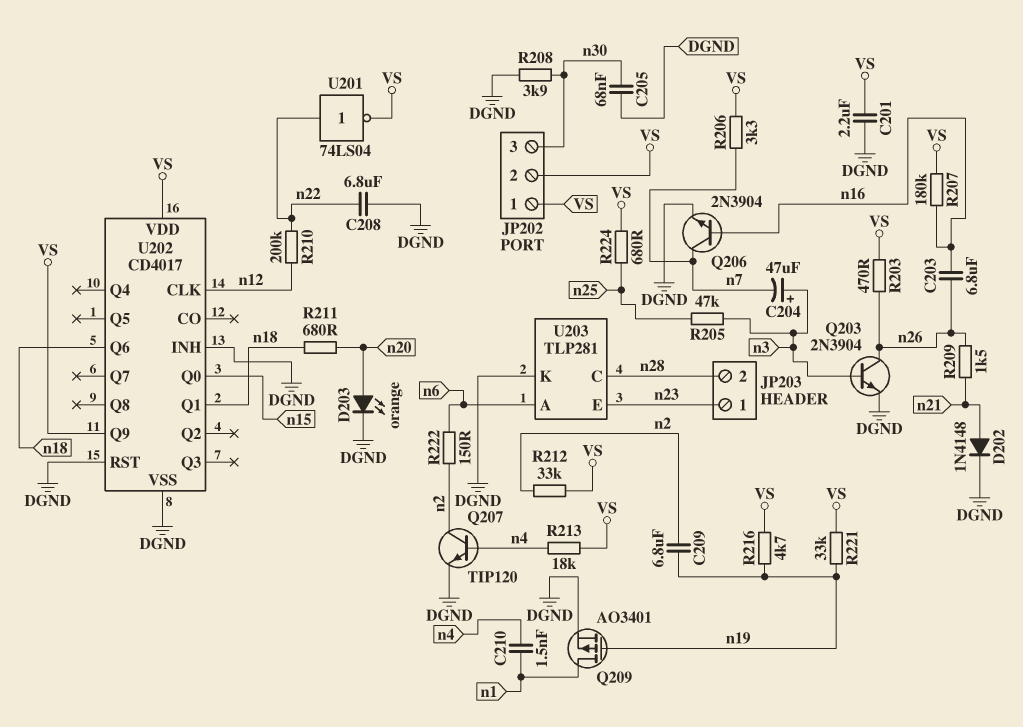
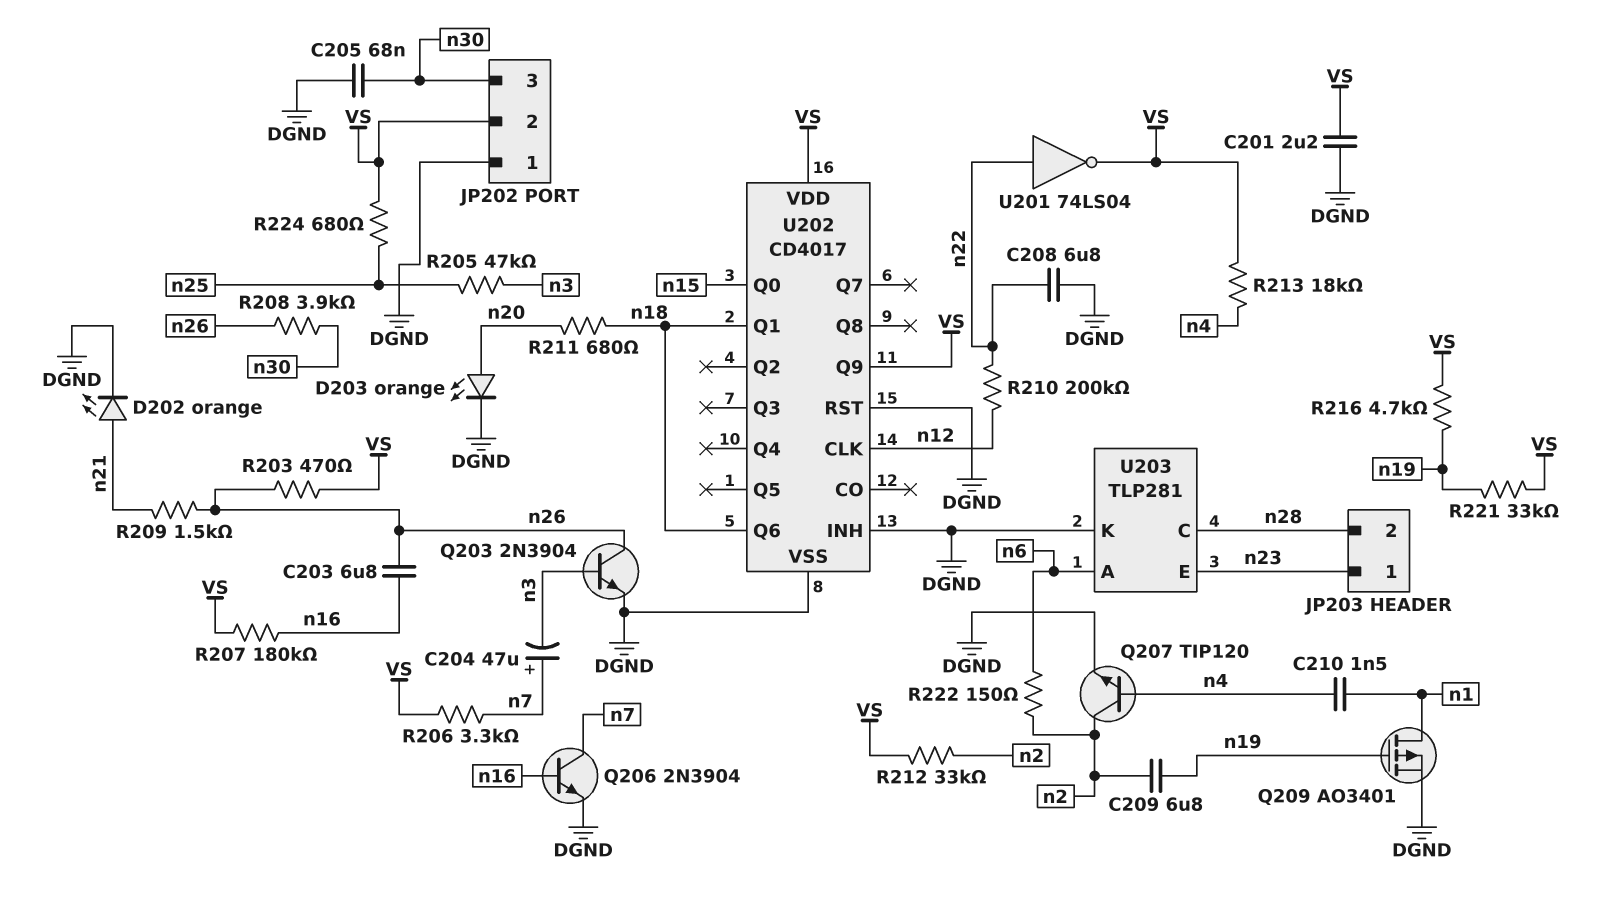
C204: 47uF (plus n3, minus n7) -> 47uF (plus n7, minus n3)
D202: diode 1N4148 (A n21, K DGND) -> LED orange (A n21, K DGND)
JP202 pin 1: VS -> DGND
R208: 3.9k (DGND, n30) -> 3.9k (n26, n30)

